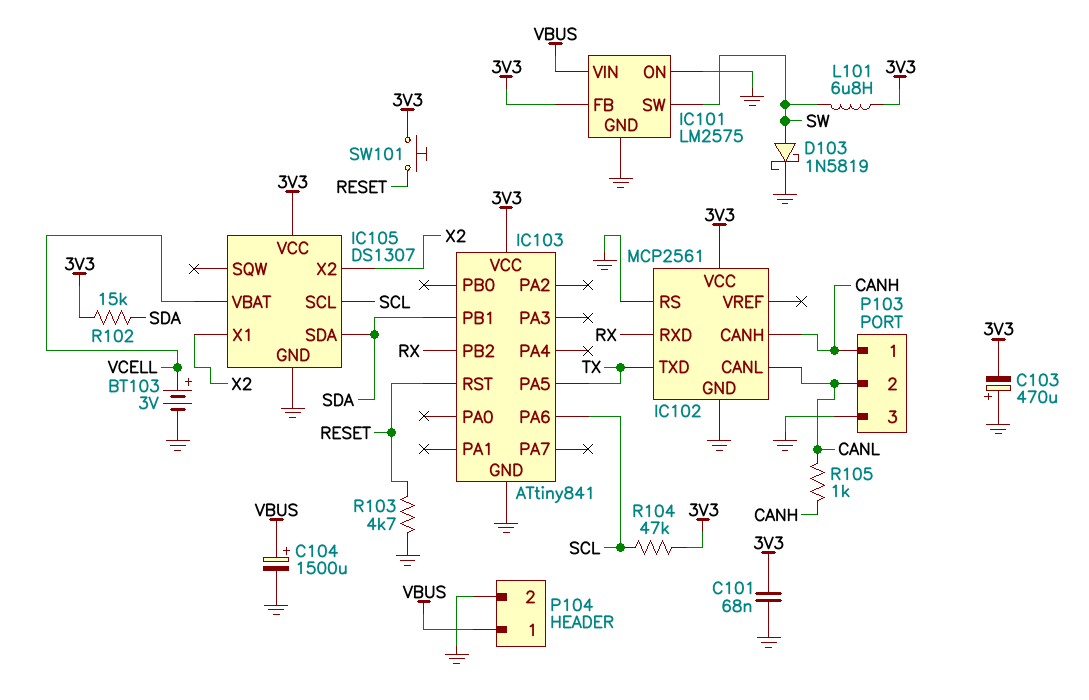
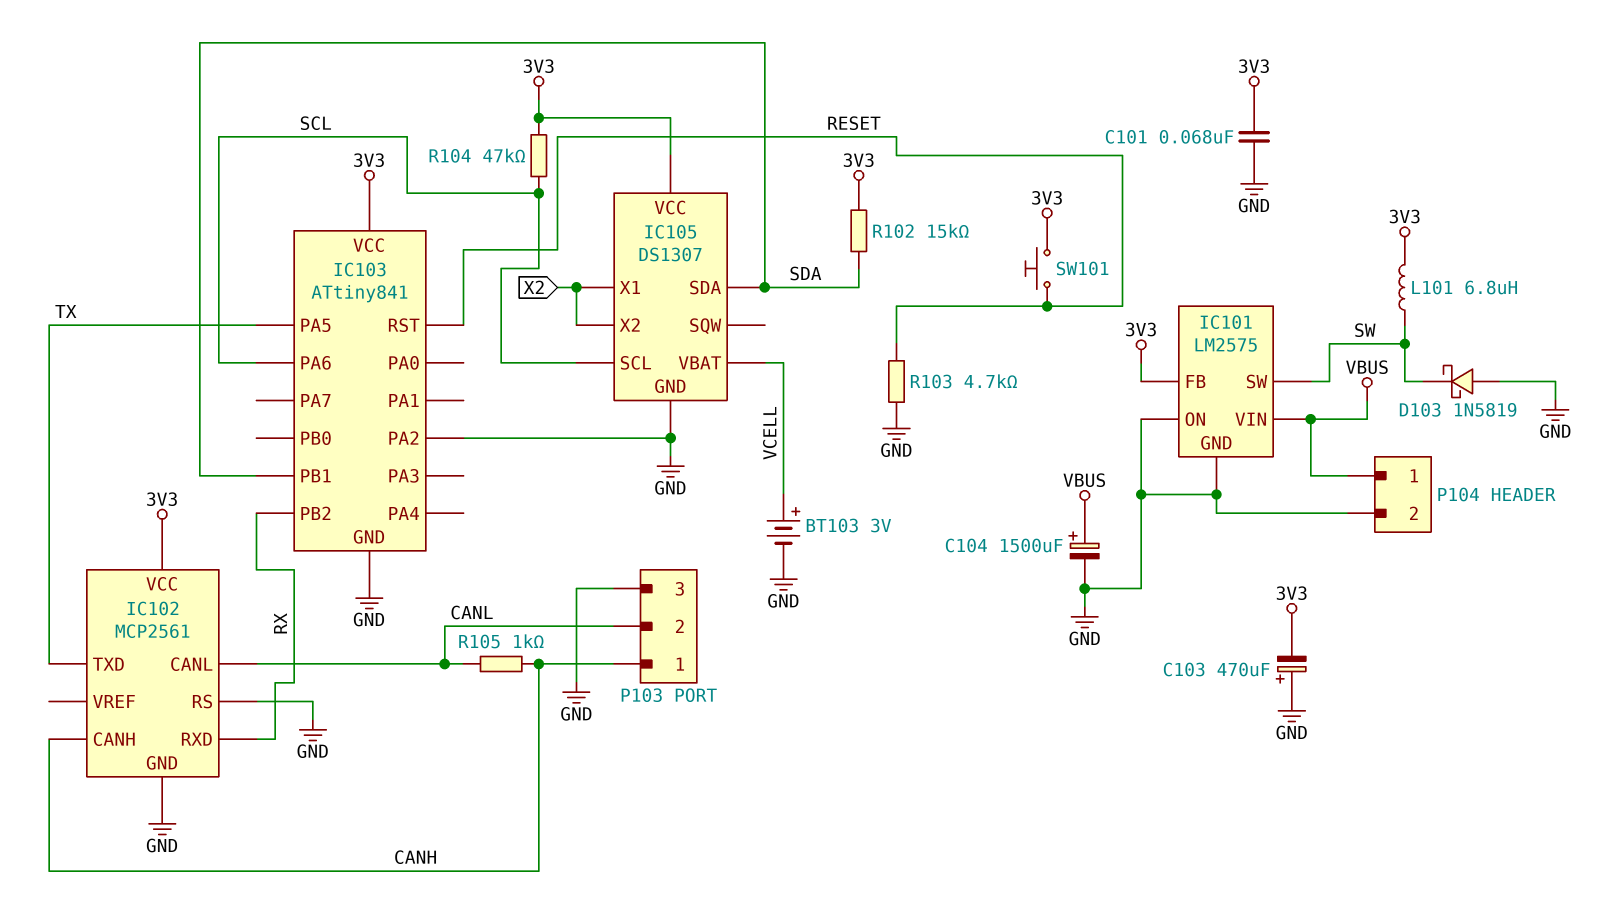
D103: schottky 1N5819 (A SW, K GND) -> schottky 1N5819 (A GND, K SW)
IC103 pin PA2: none -> GND

